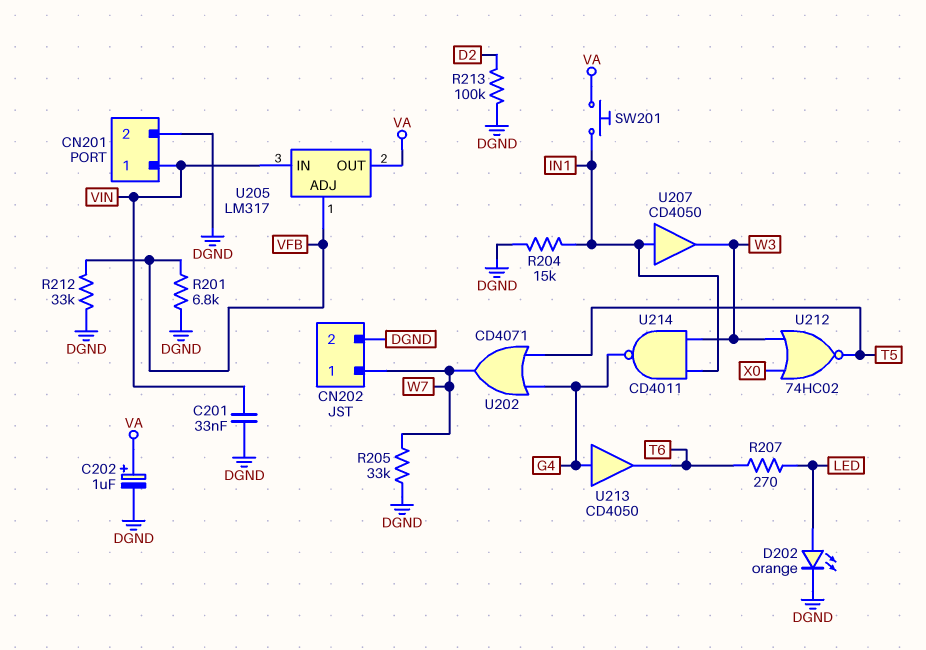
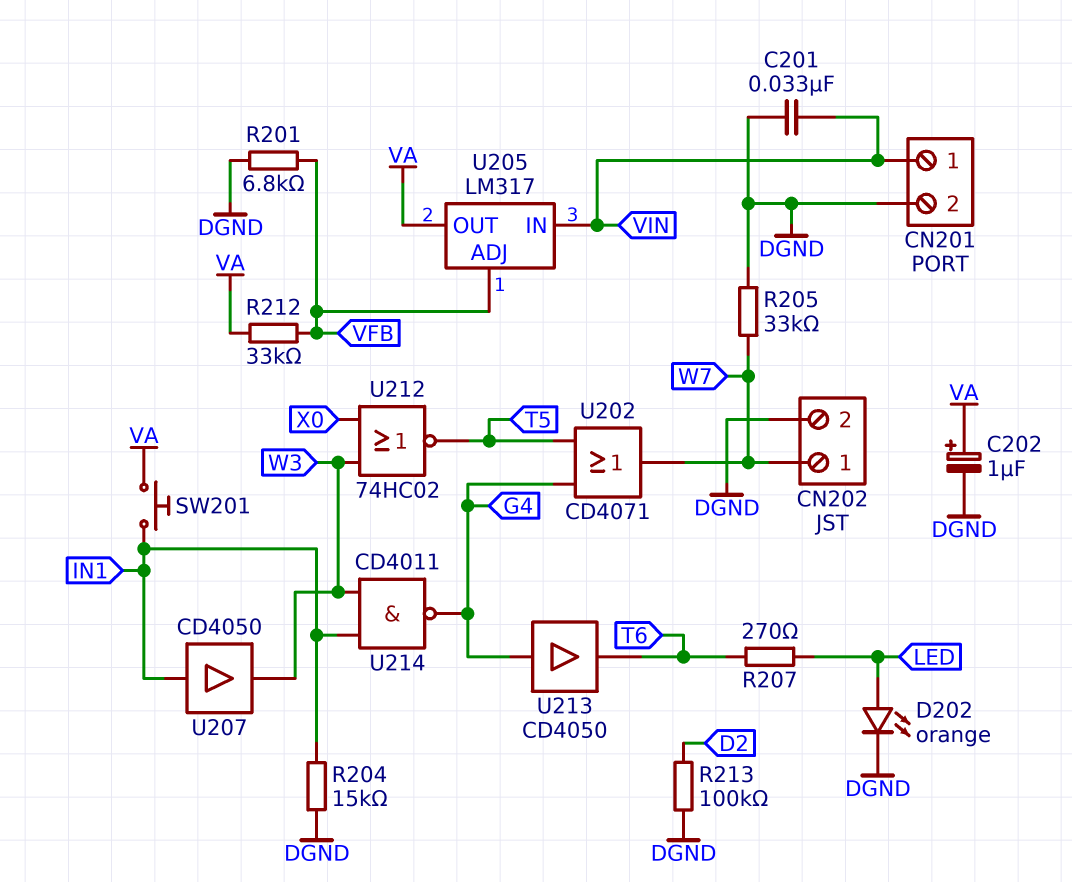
R212: 33k (DGND, VFB) -> 33k (VA, VFB)

